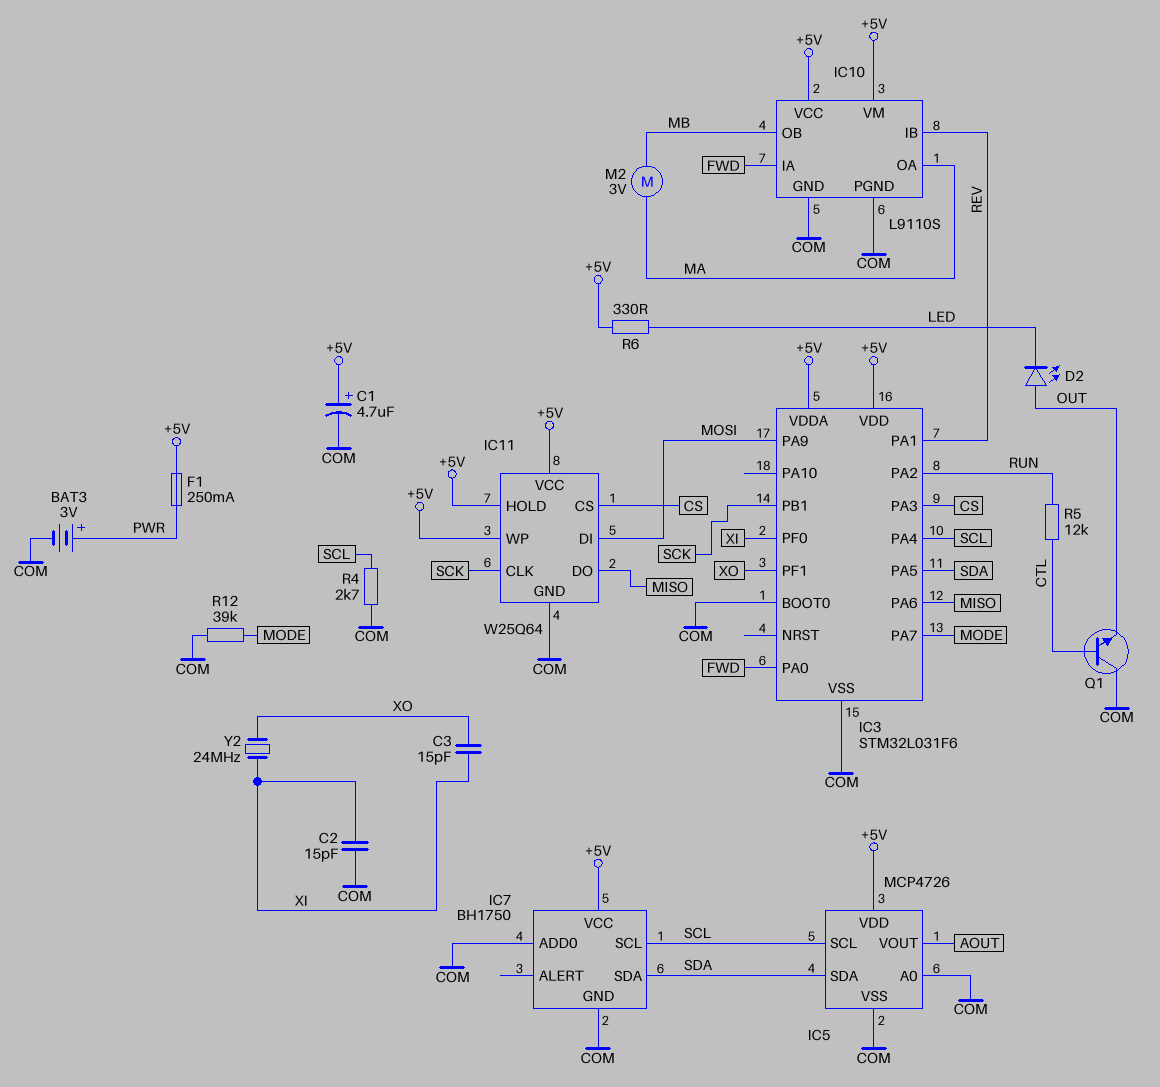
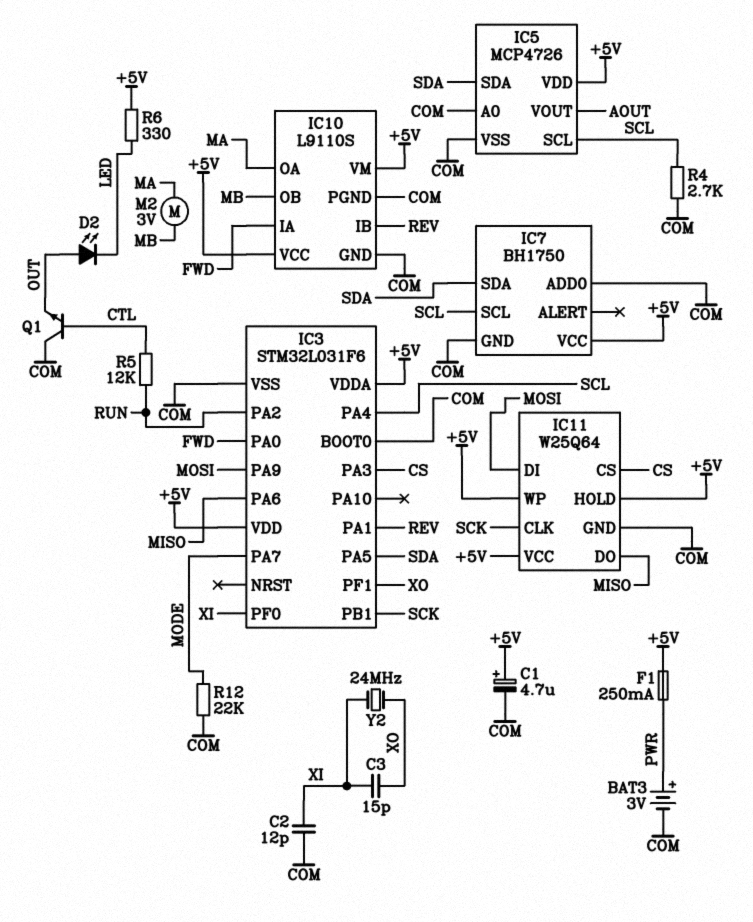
C2: 15pF (COM, XI) -> 12pF (COM, XI)
R12: 39k (COM, MODE) -> 22k (COM, MODE)

